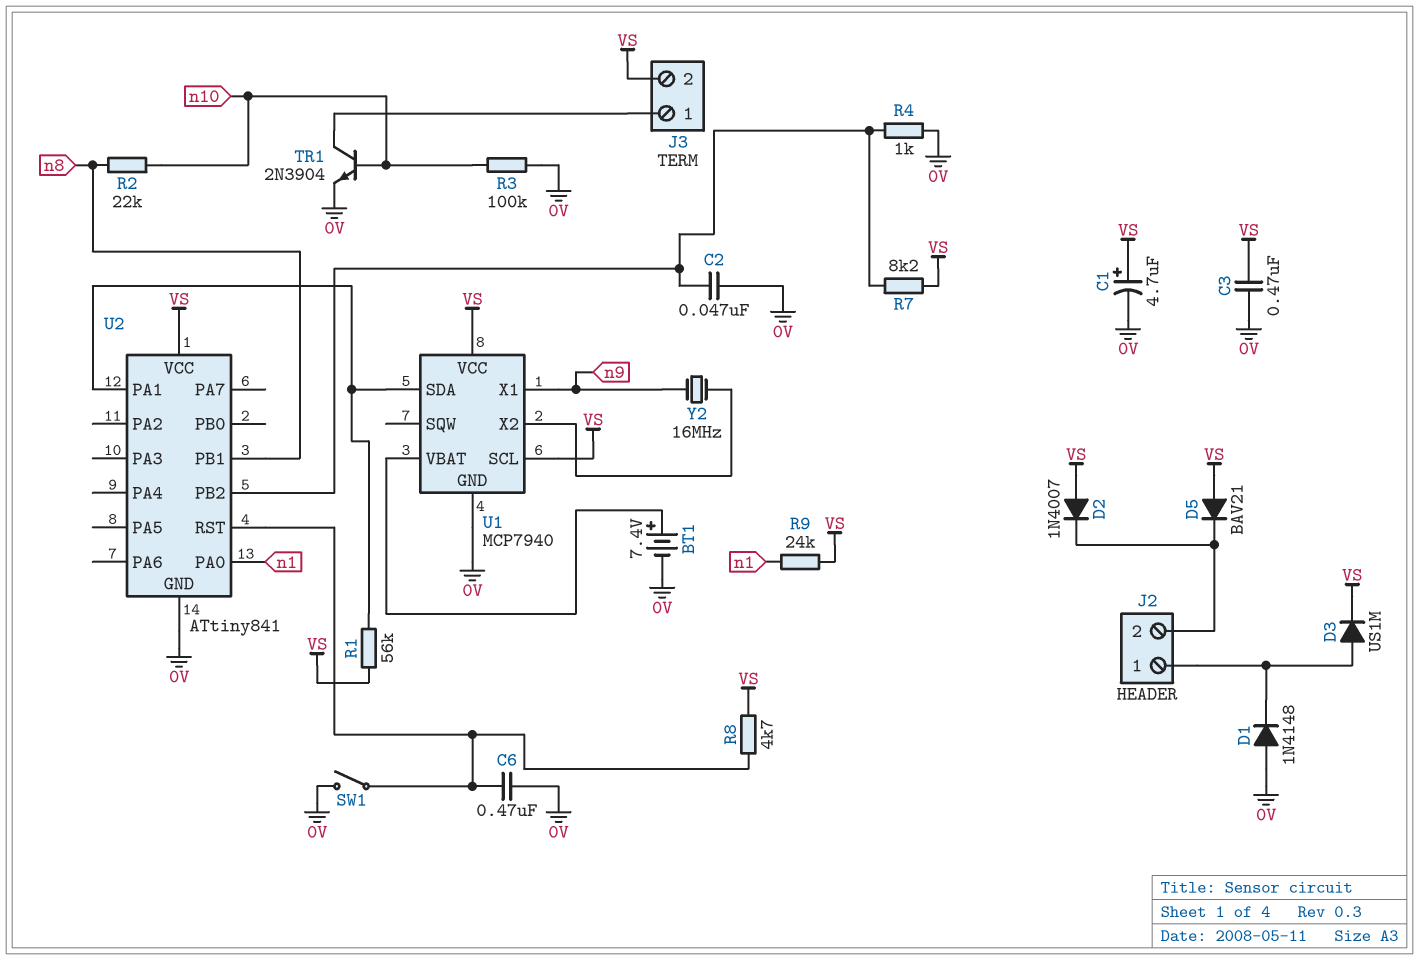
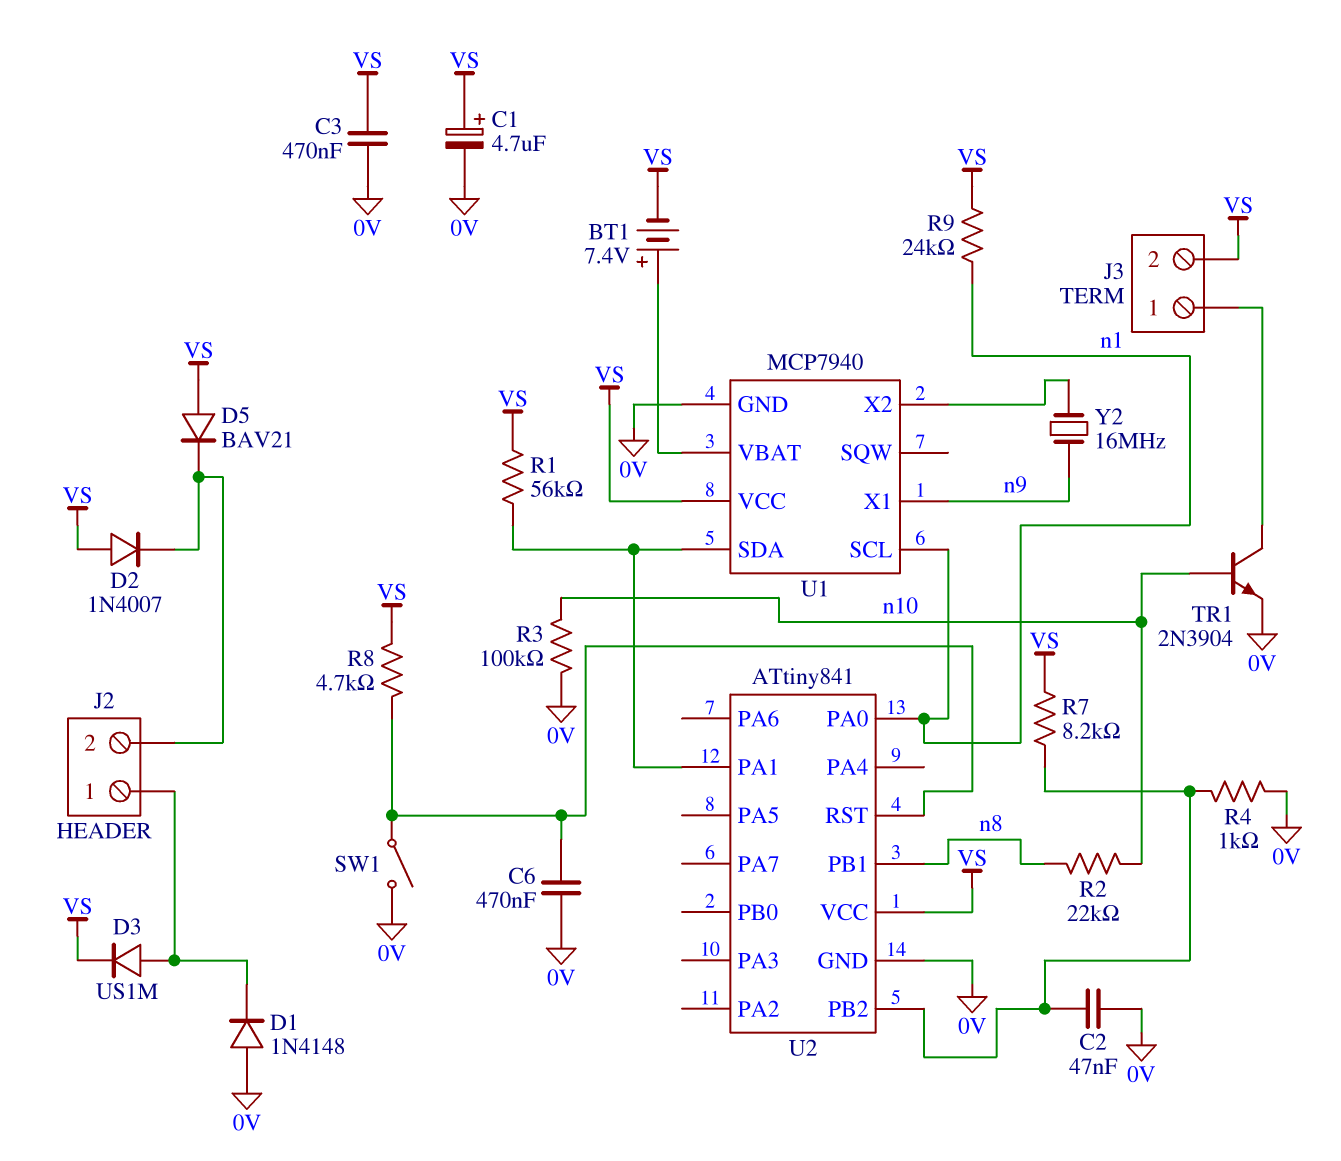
BT1: 7.4V (plus U1/VBAT, minus 0V) -> 7.4V (plus U1/VBAT, minus VS)
U1 pin SCL: VS -> n1

